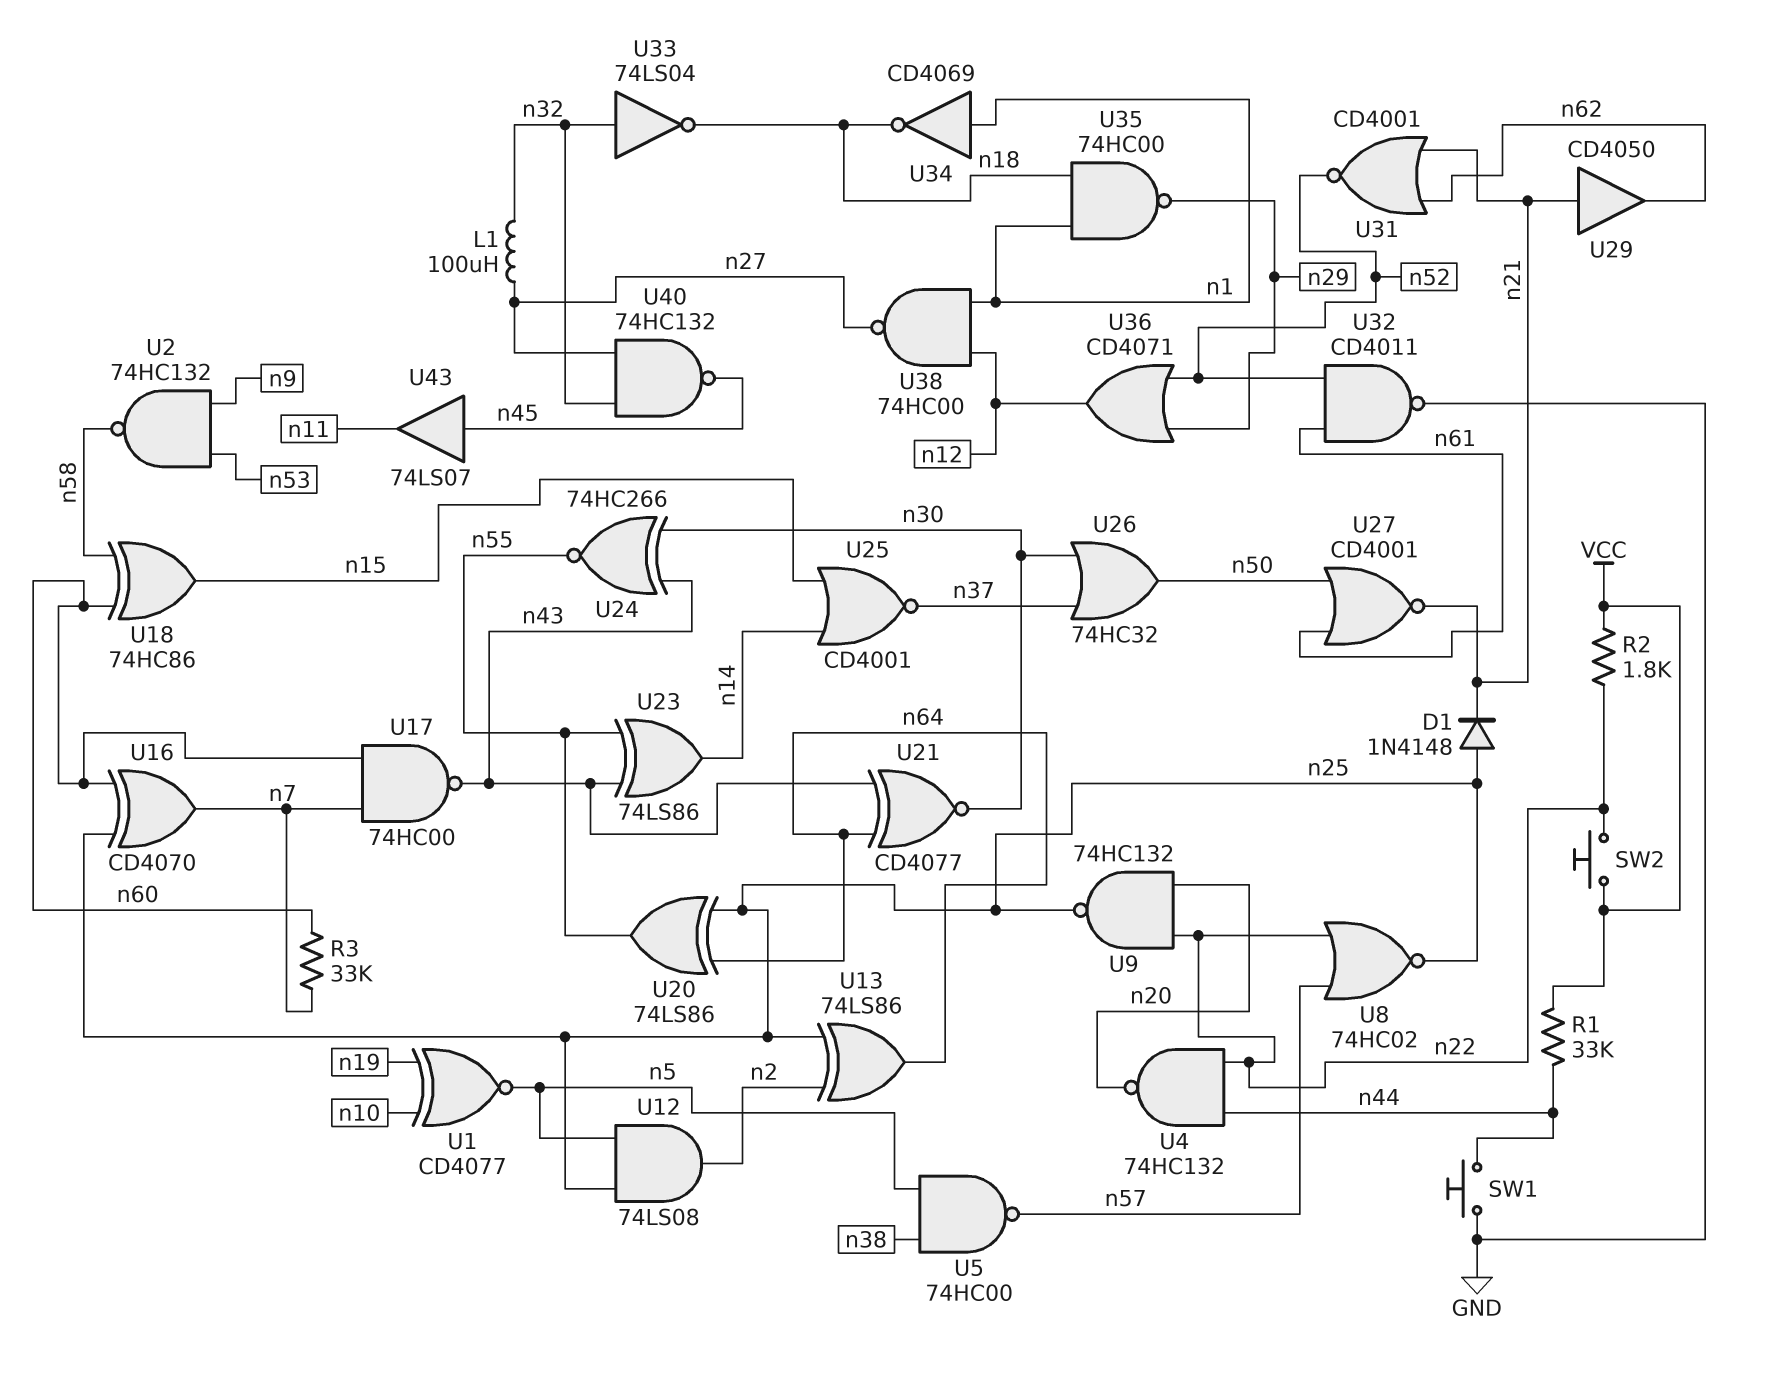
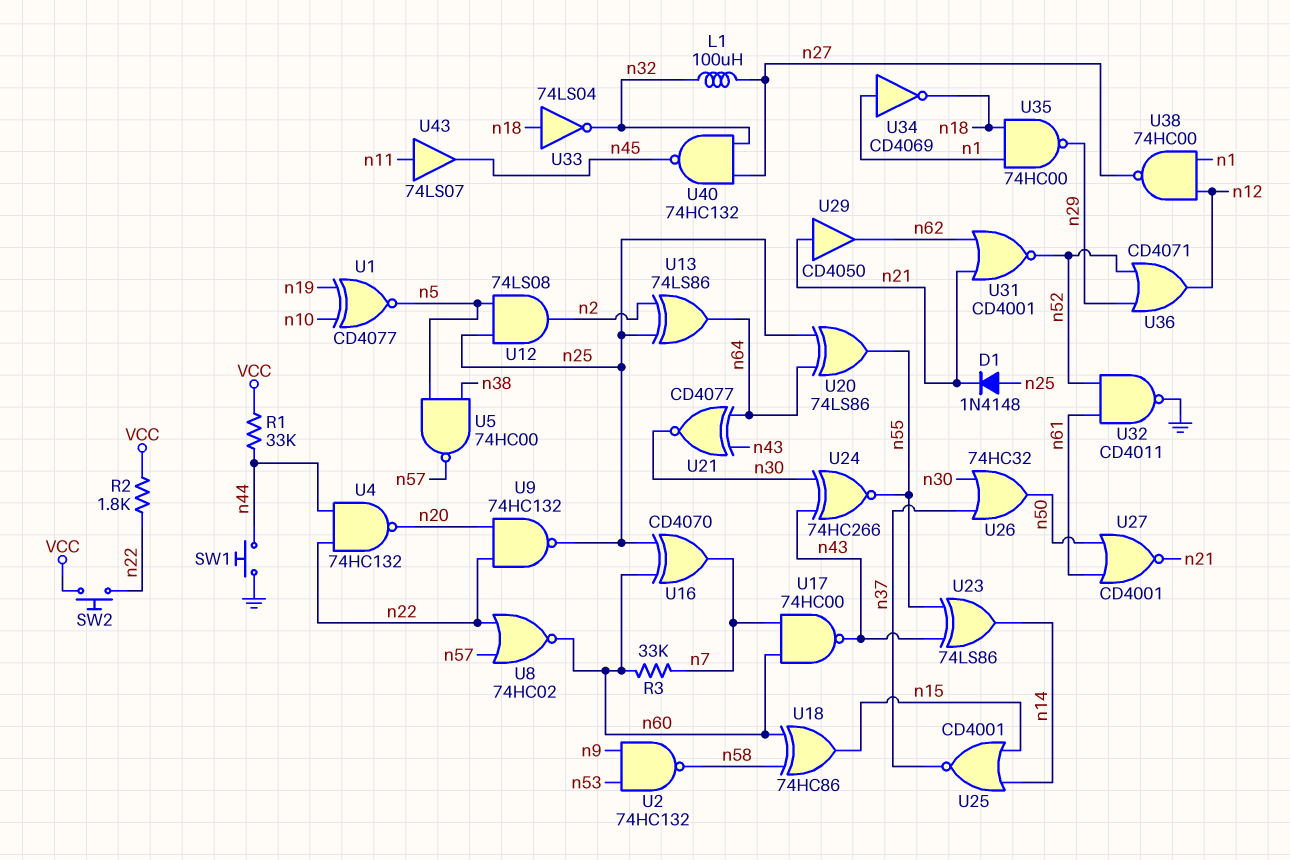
U8: NOR 74HC02 (in n22, in n57, out n25) -> NOR 74HC02 (in n22, in n57, out n60)
U33: NOT 74LS04 (in n32, out n18) -> NOT 74LS04 (in n18, out n32)
U43: buffer 74LS07 (in n45, out n11) -> buffer 74LS07 (in n11, out n45)

